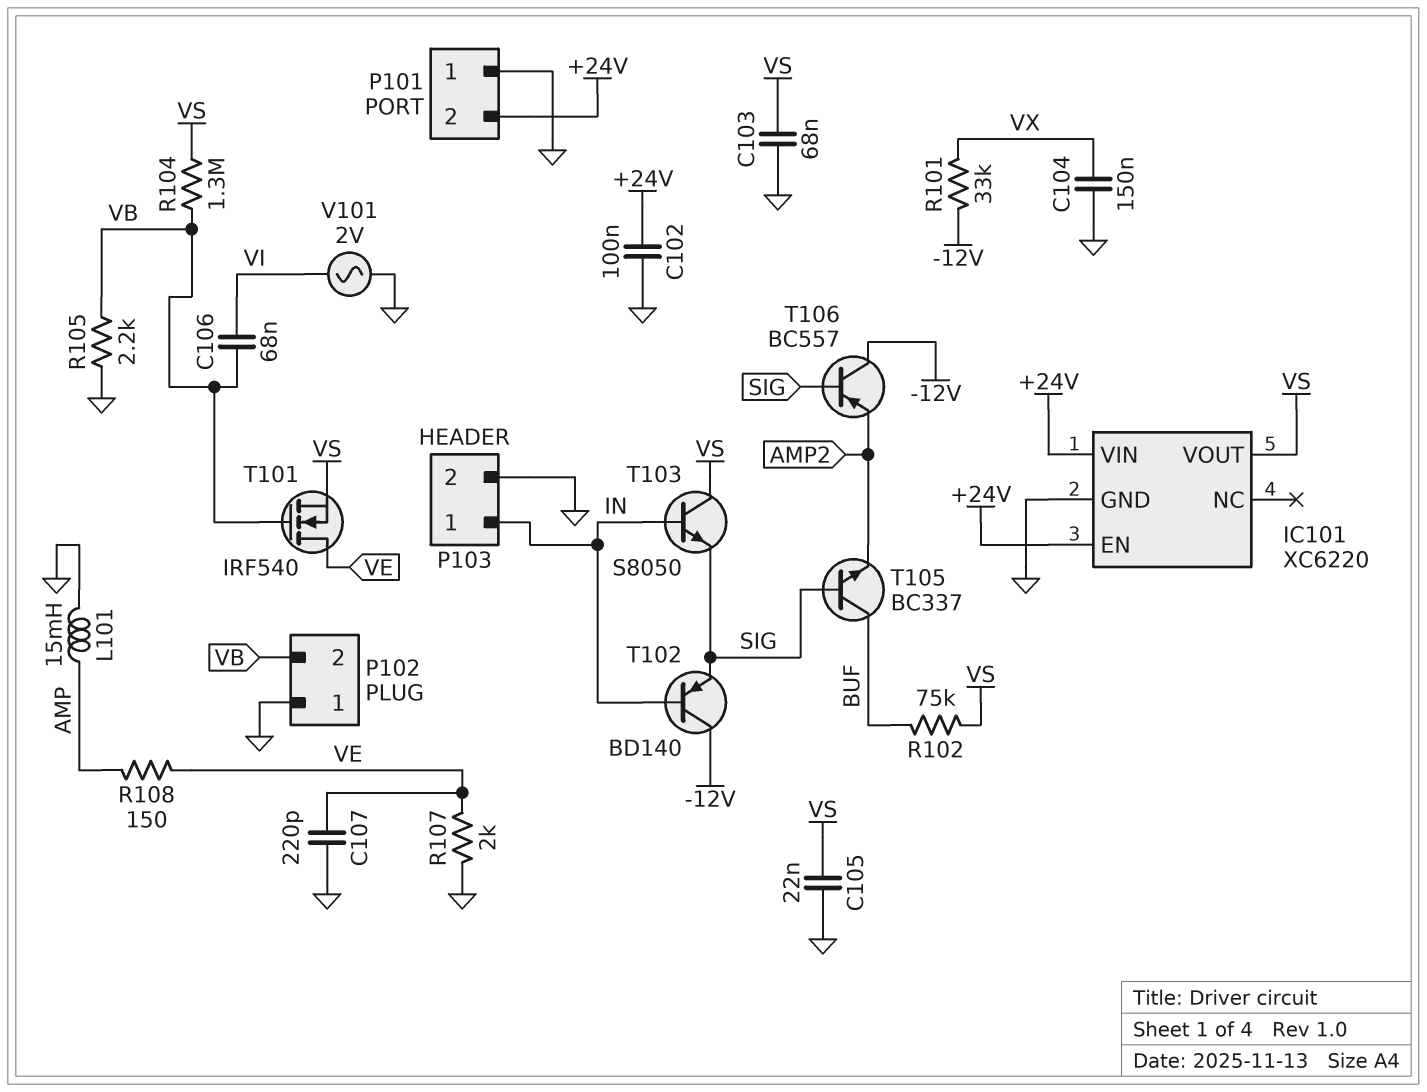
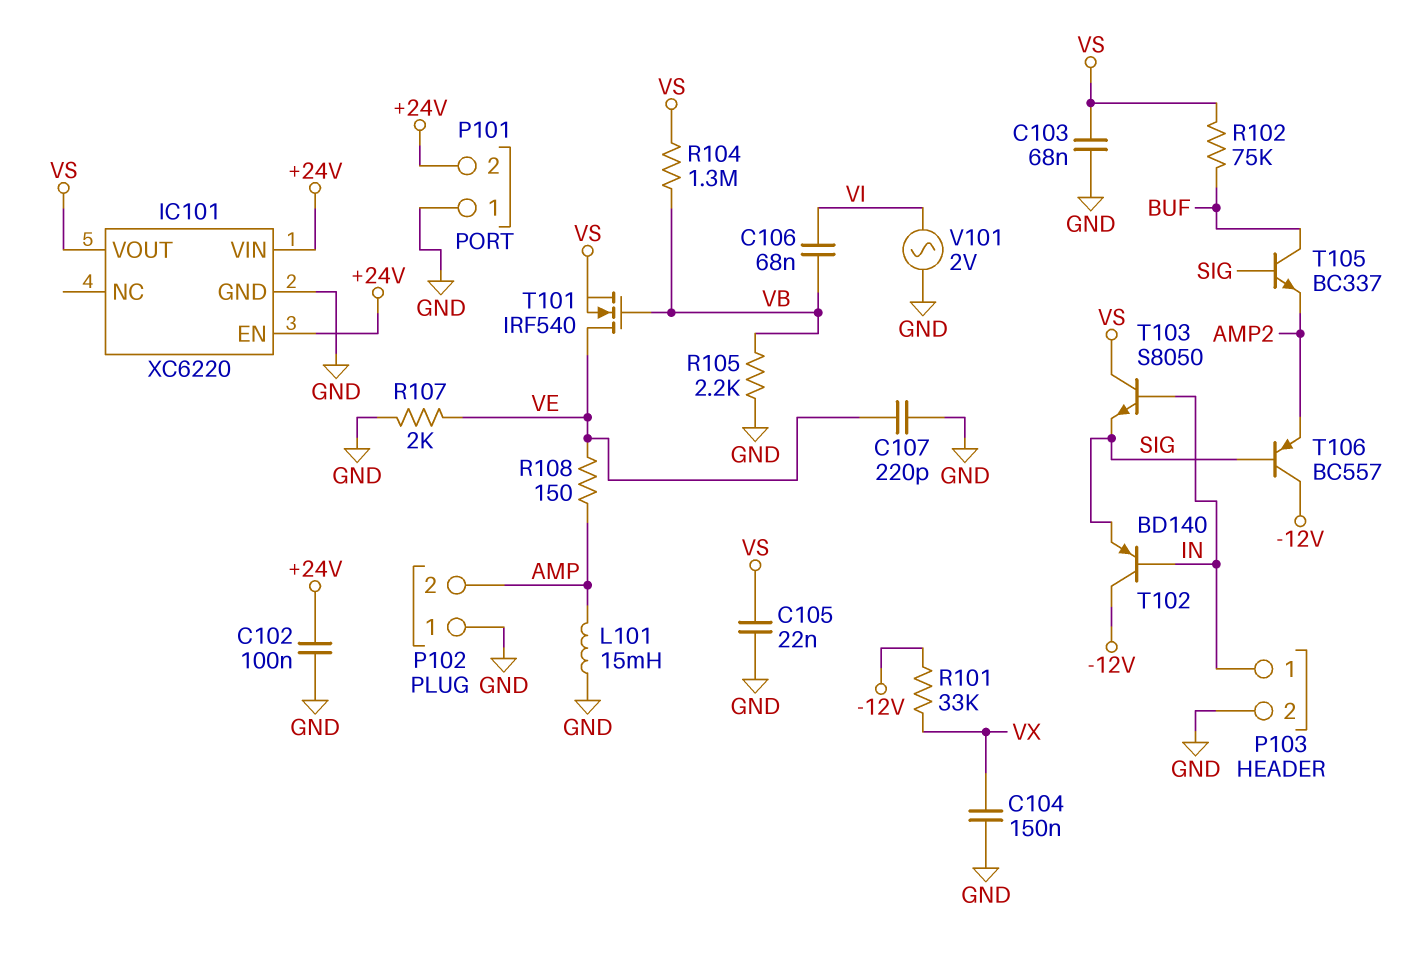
P102 pin 2: VB -> AMP

